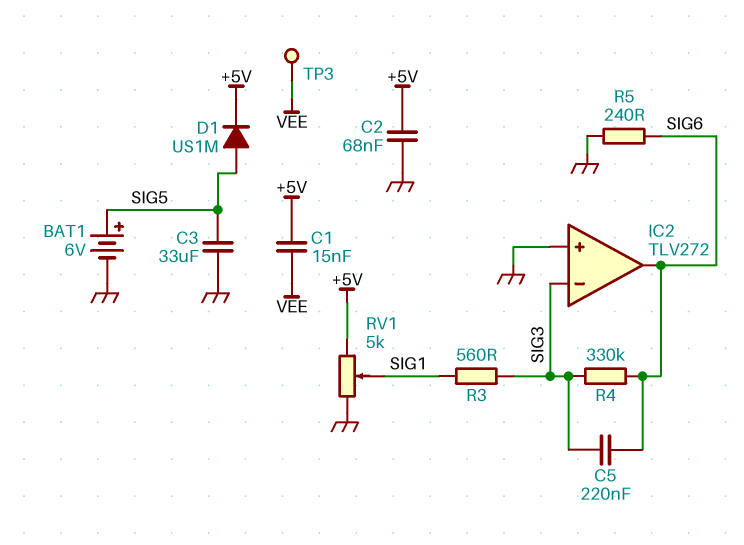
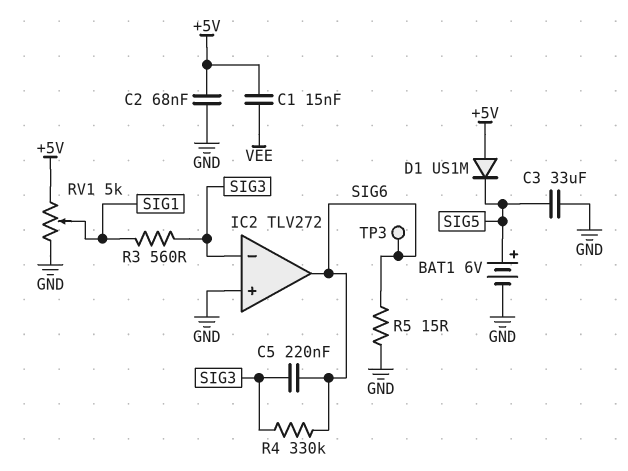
D1: diode US1M (A SIG5, K +5V) -> diode US1M (A +5V, K SIG5)
R5: 240 (GND, SIG6) -> 15 (GND, SIG6)
TP3: test point (VEE) -> test point (SIG6)

